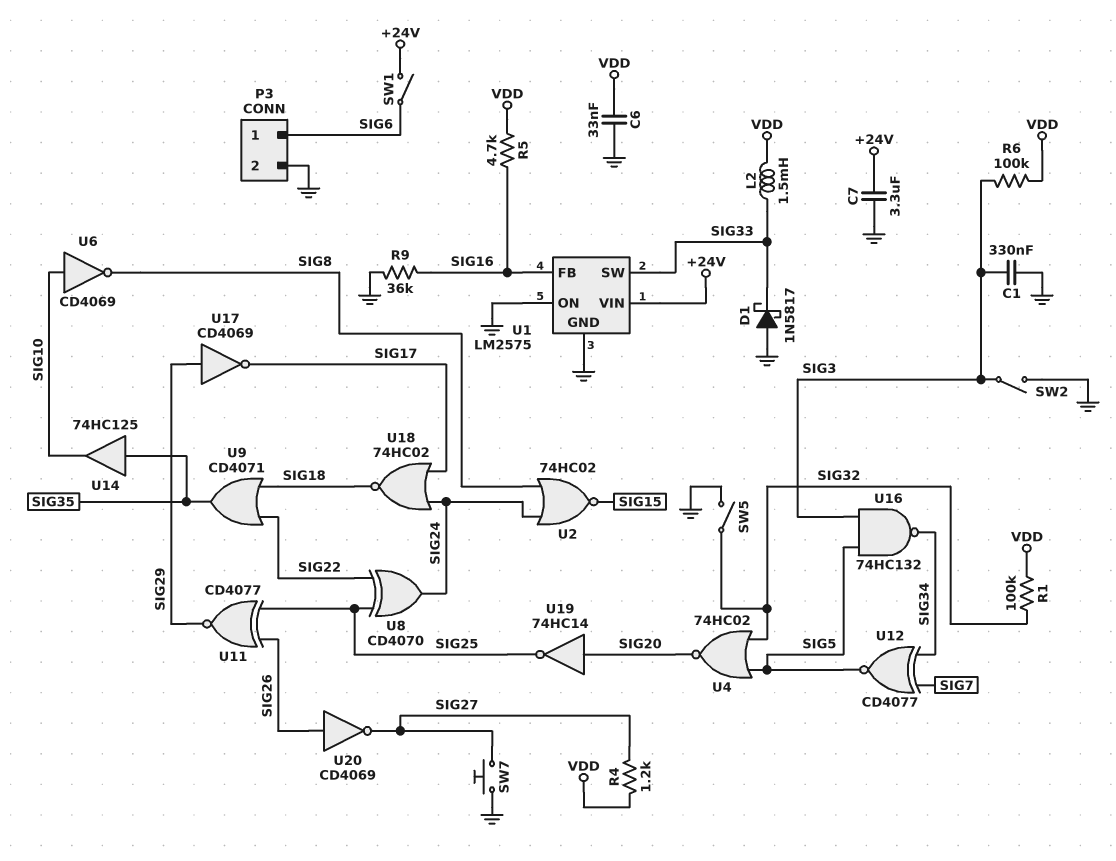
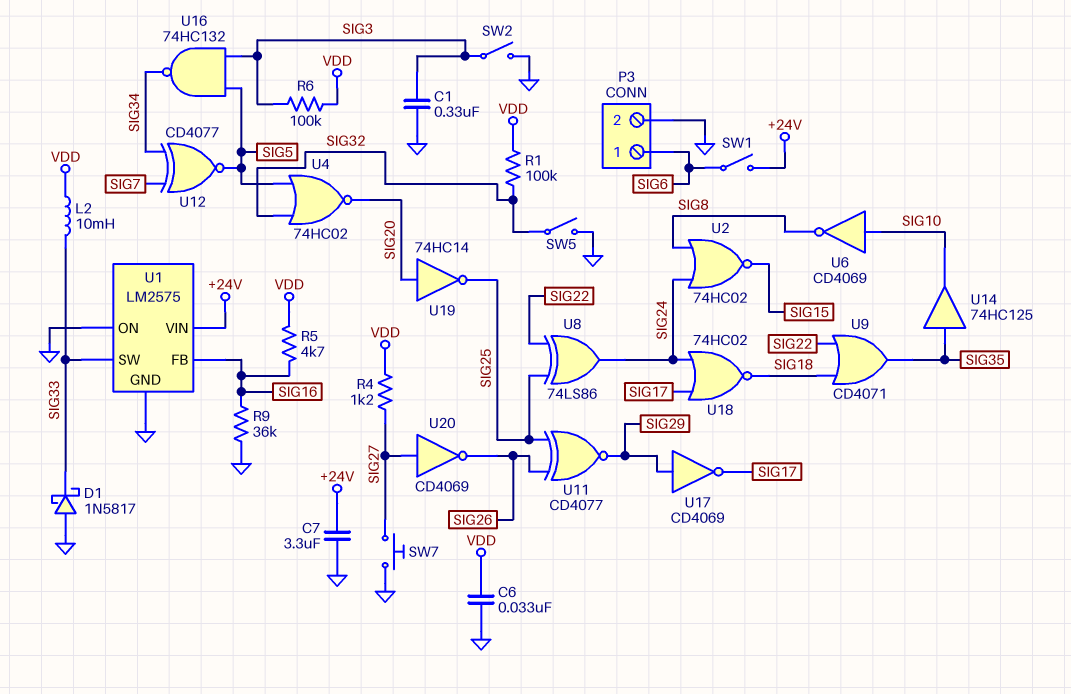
L2: 1.5mH (SIG33, VDD) -> 10mH (SIG33, VDD)
U8: XOR CD4070 (in SIG22, in SIG25, out SIG24) -> XOR 74LS86 (in SIG22, in SIG25, out SIG24)
U20: NOT CD4069 (in SIG26, out SIG27) -> NOT CD4069 (in SIG27, out SIG26)

